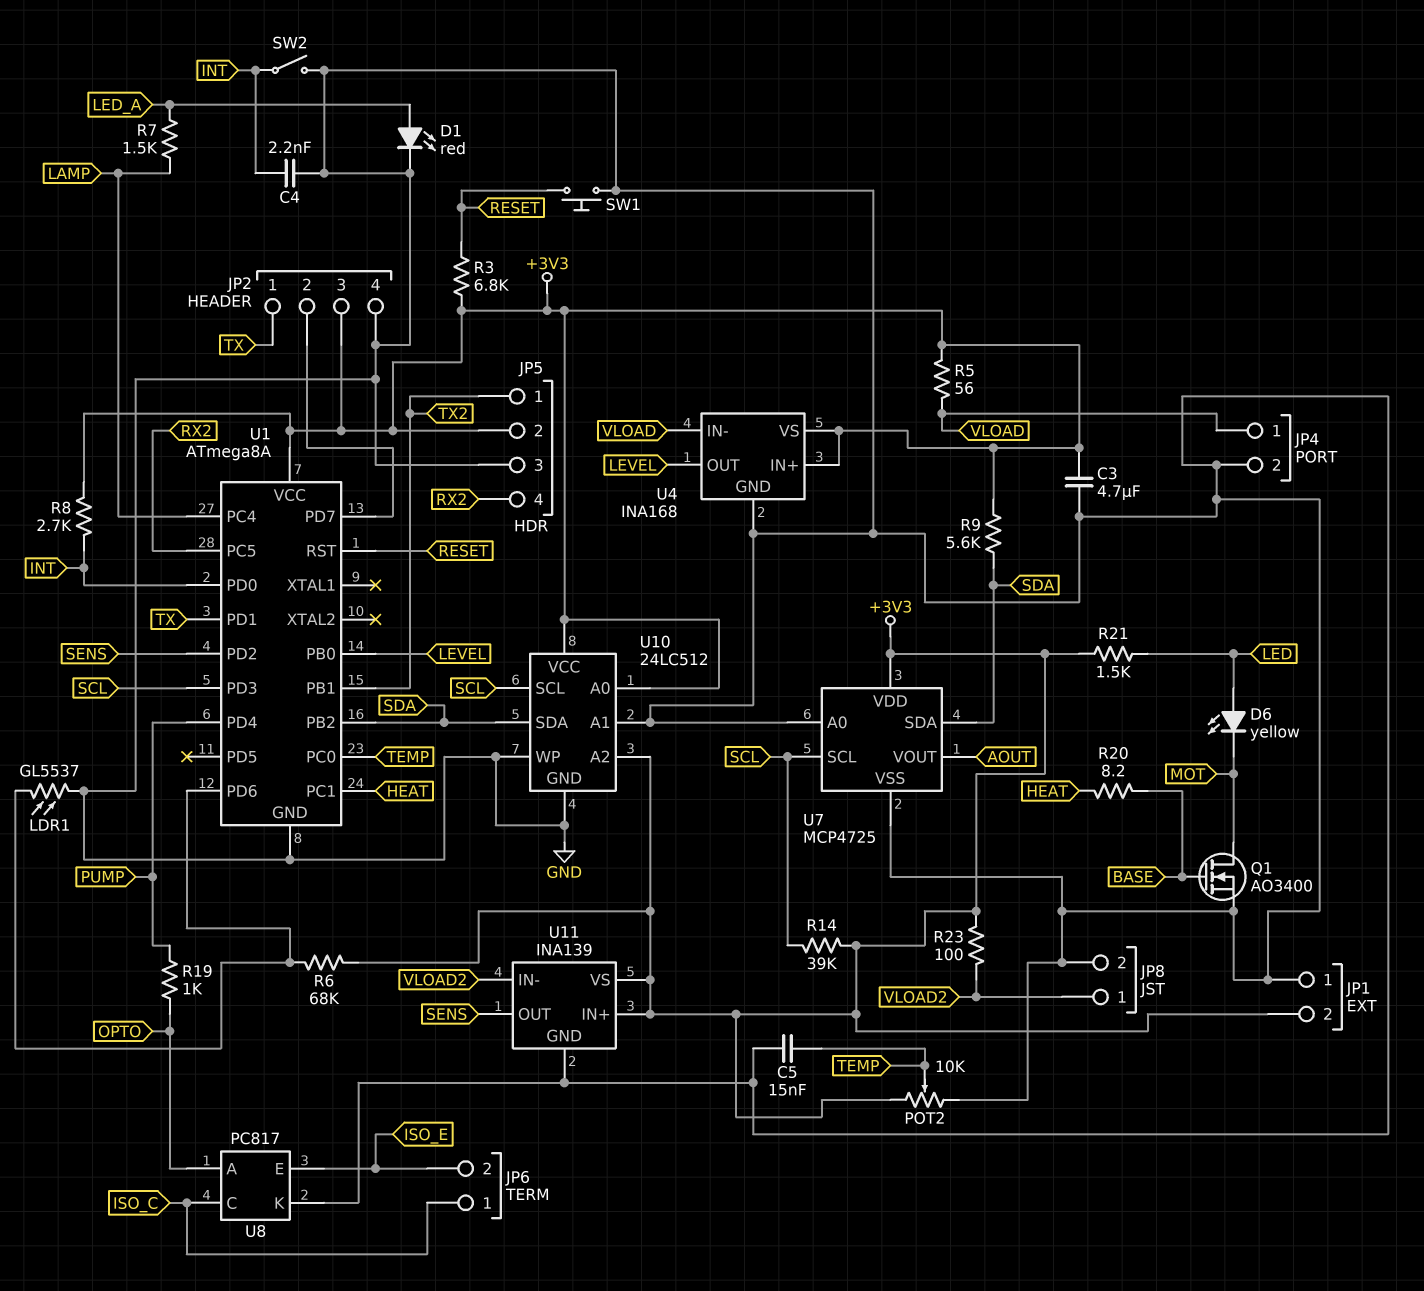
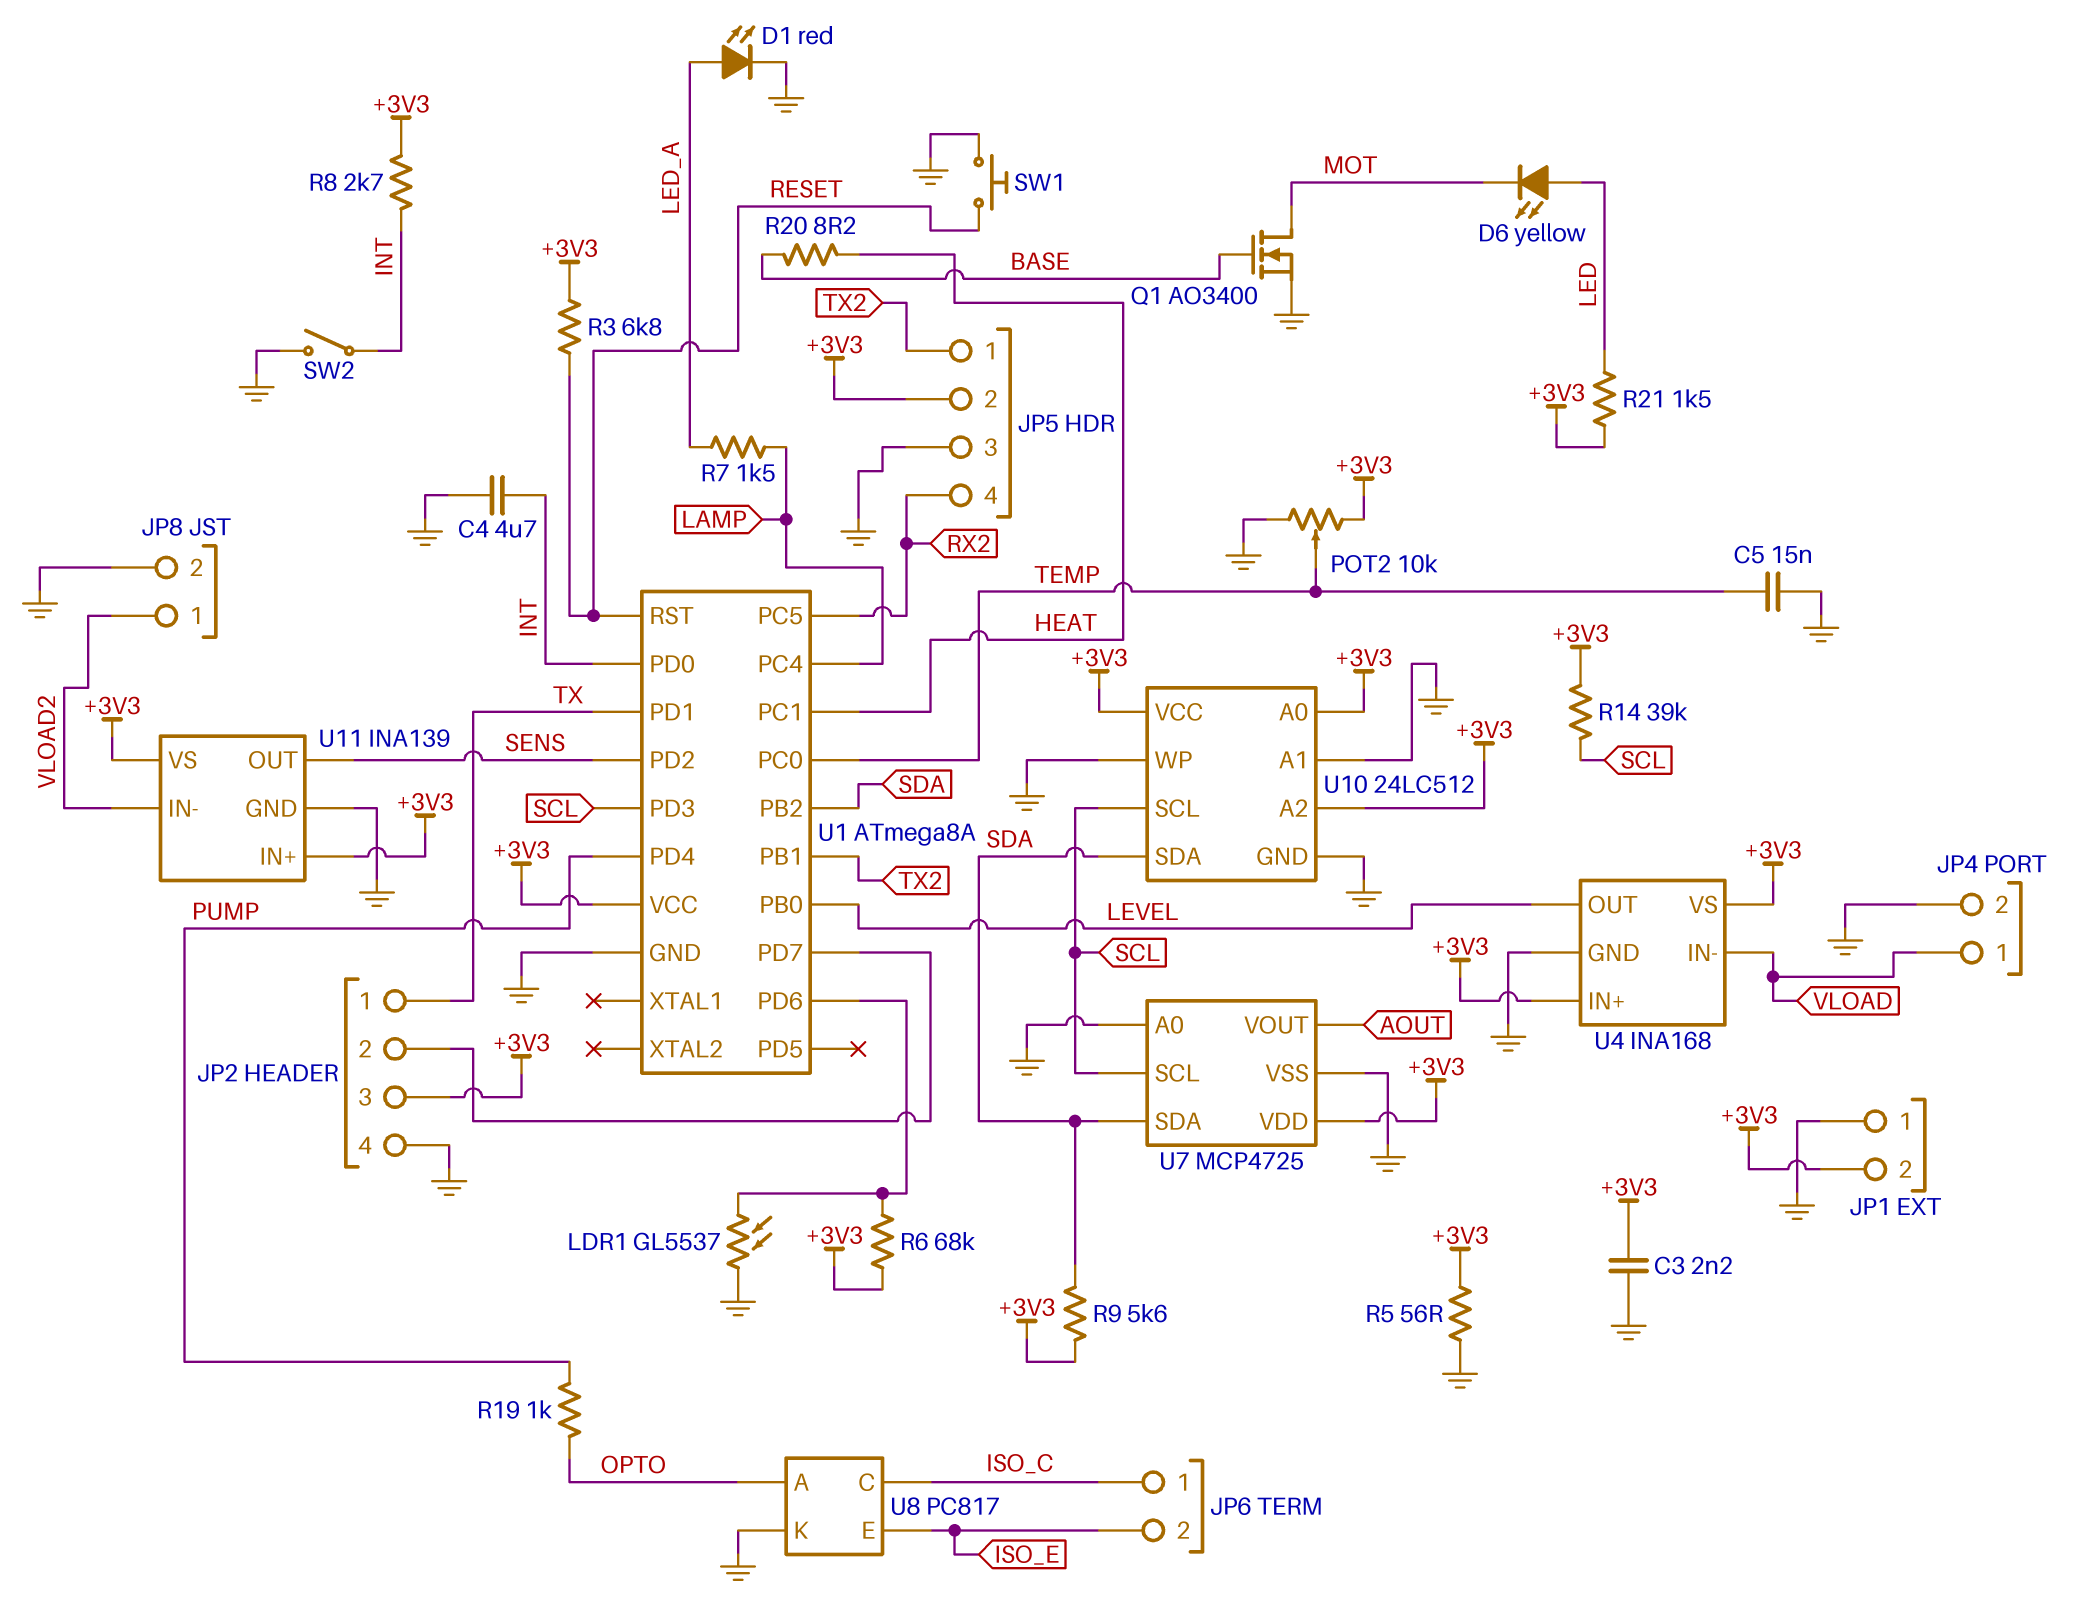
C3: 4.7uF (+3V3, GND) -> 2.2nF (+3V3, GND)
C4: 2.2nF (GND, INT) -> 4.7uF (GND, INT)
R5: 56 (+3V3, VLOAD) -> 56 (+3V3, GND)
R23: 100 (+3V3, VLOAD2) -> none

